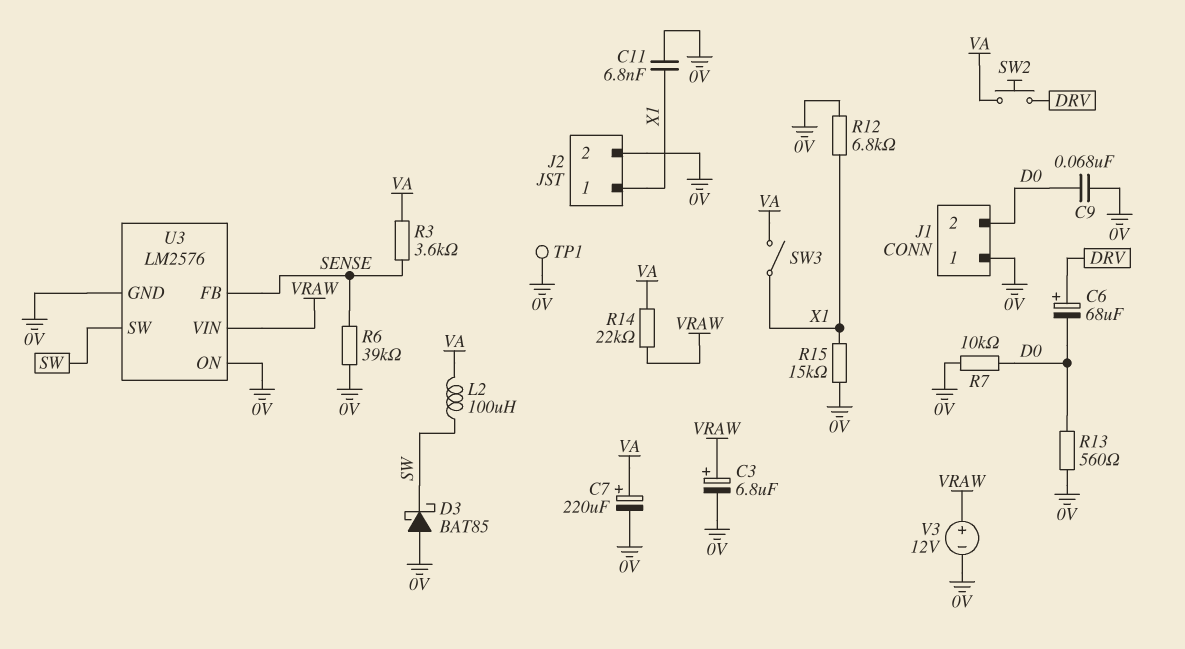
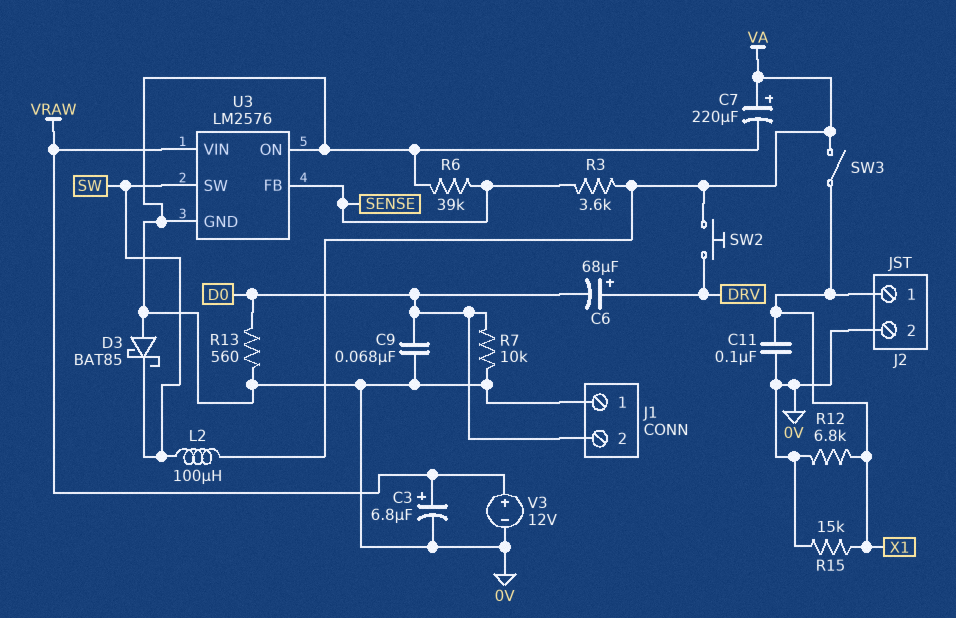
C11: 6.8nF (0V, X1) -> 100nF (0V, X1)
R14: 22k (VA, VRAW) -> none
TP1: test point (0V) -> none

